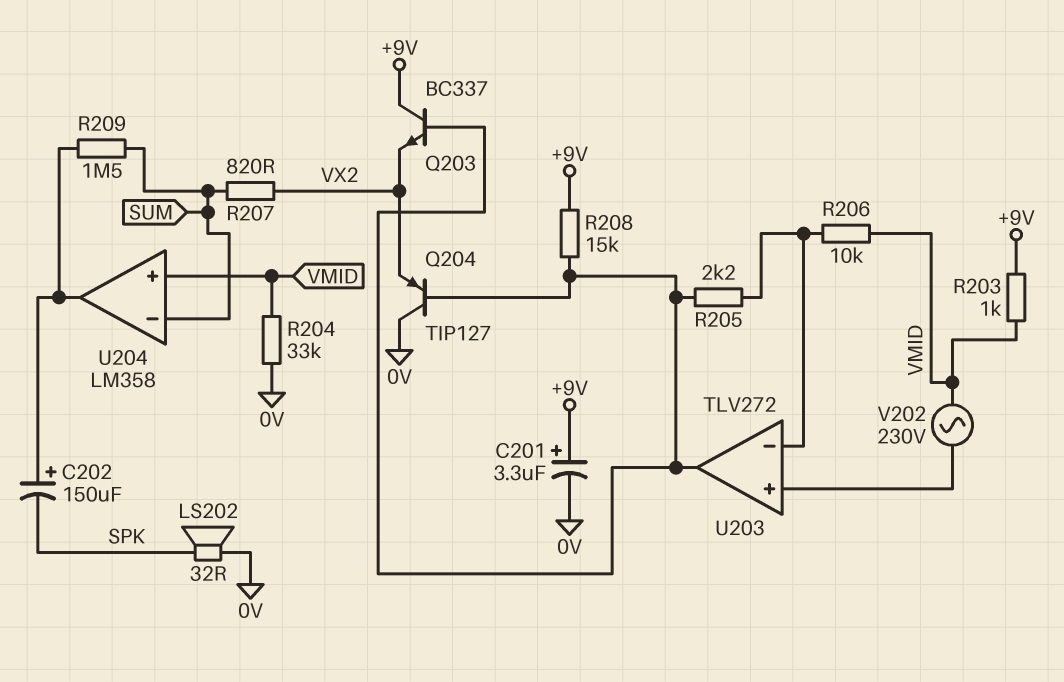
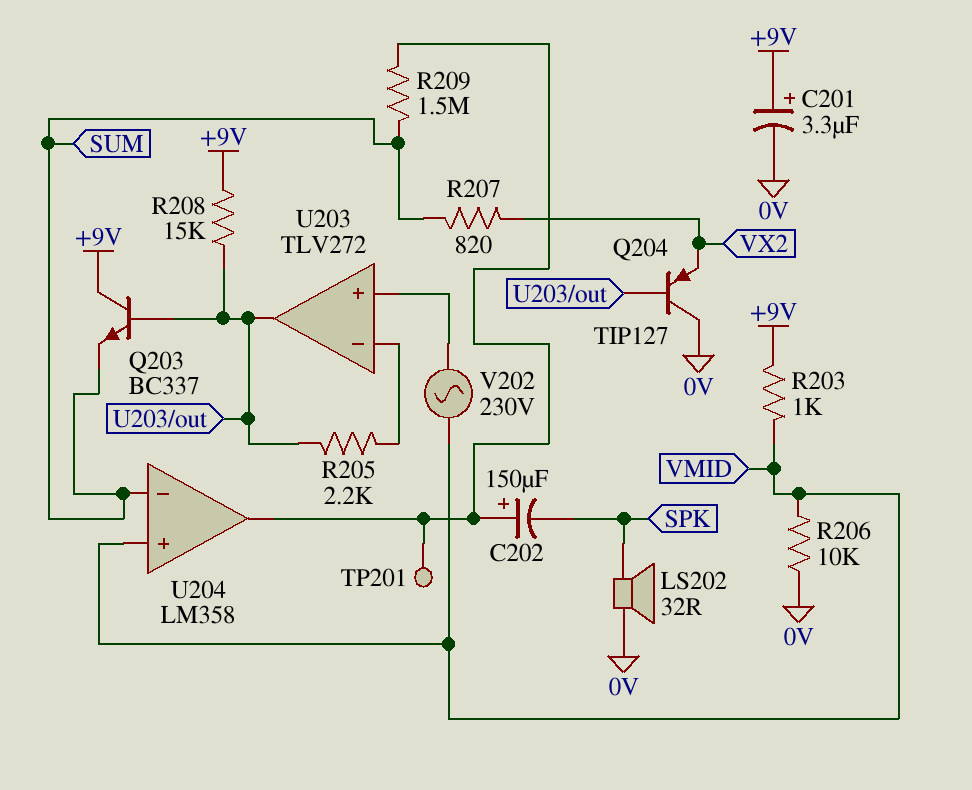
Q203: NPN BC337 (B U203/out, C +9V, E VX2) -> NPN BC337 (B U203/out, C +9V, E SUM)
R204: 33k (0V, VMID) -> none
R206: 10k (U203/in-, VMID) -> 10k (0V, VMID)
TP201: none -> test point (U204/out)

